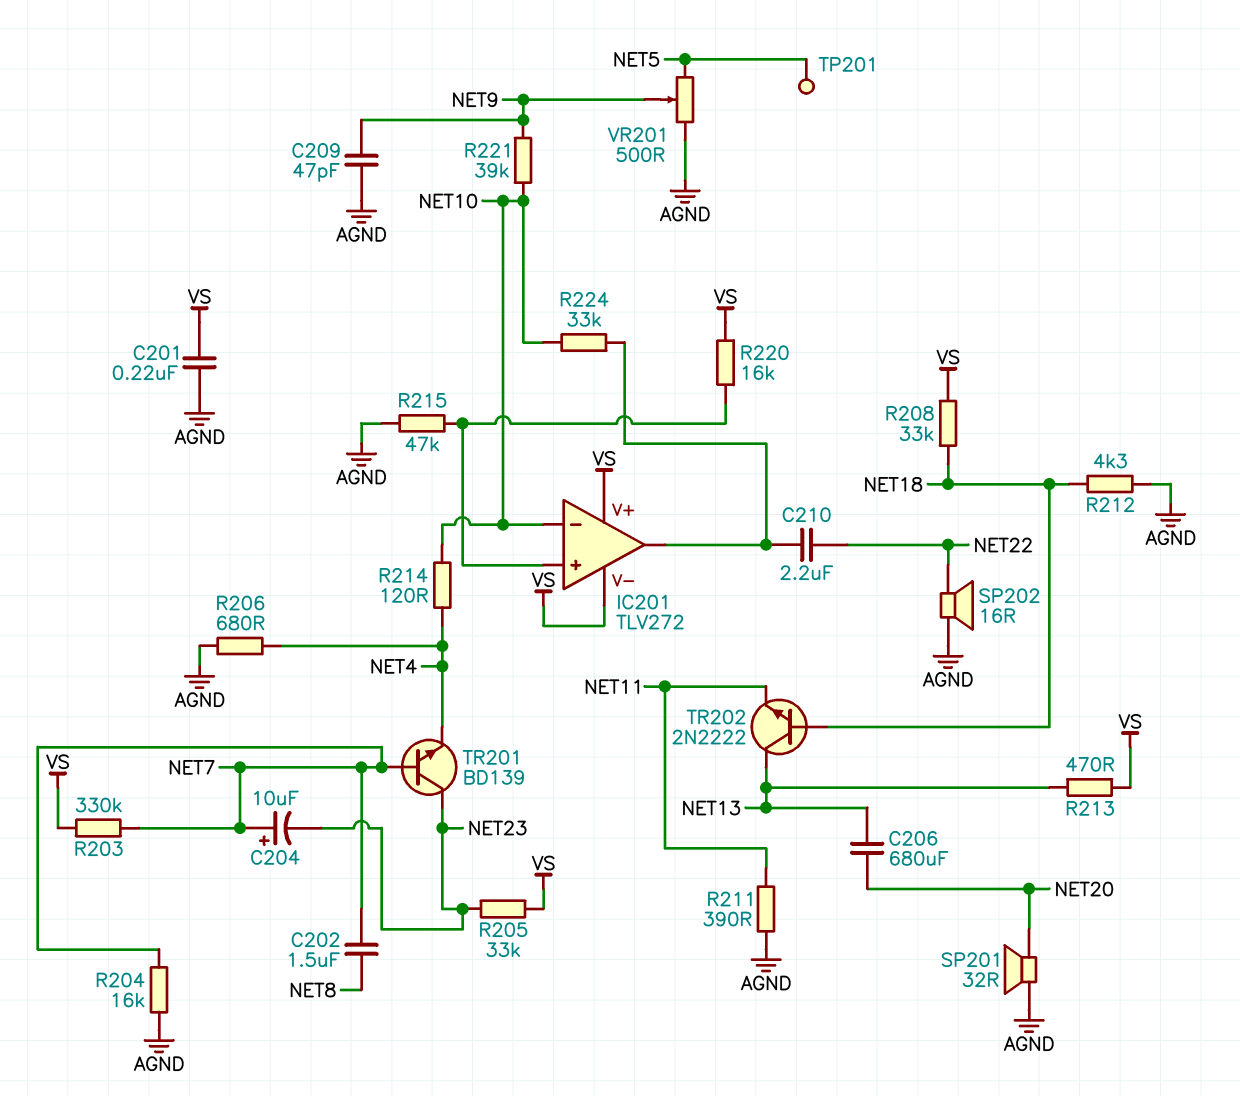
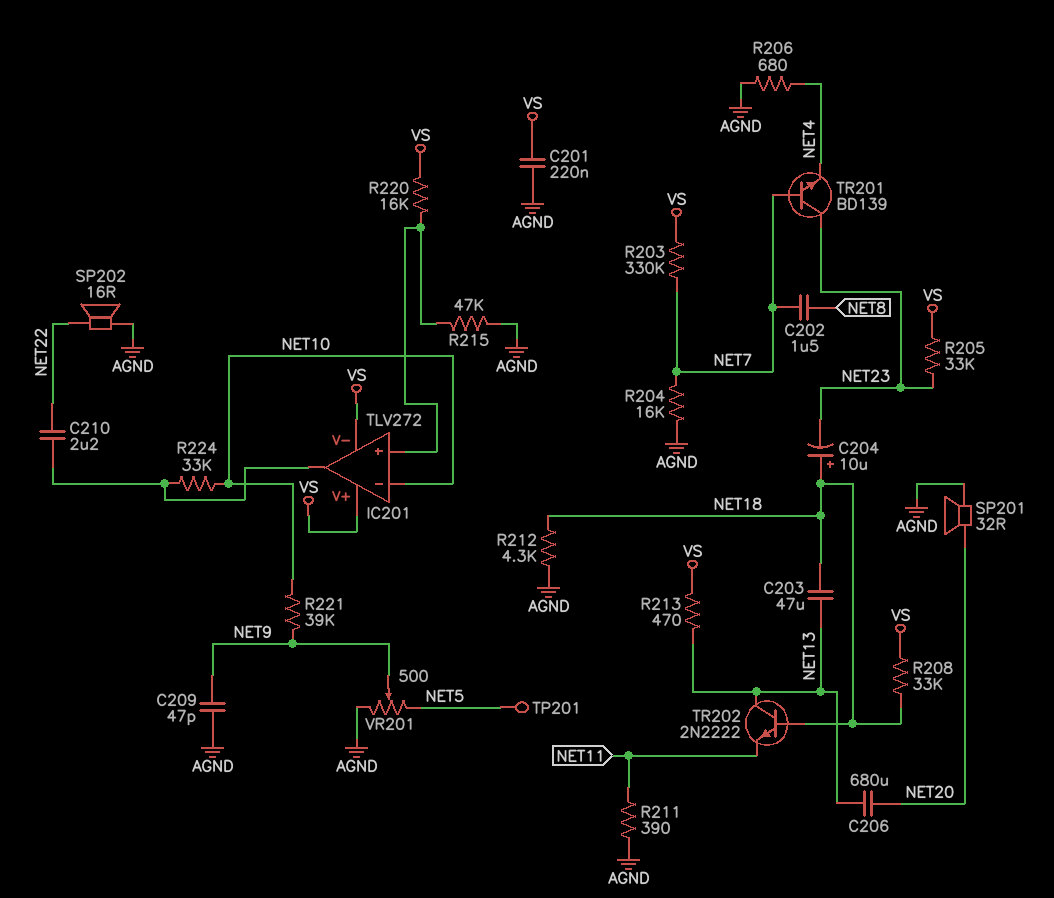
C203: none -> 47uF (NET13, NET18)
C204: 10uF (plus NET7, minus NET23) -> 10uF (plus NET18, minus NET23)
R214: 120 (NET4, NET10) -> none

